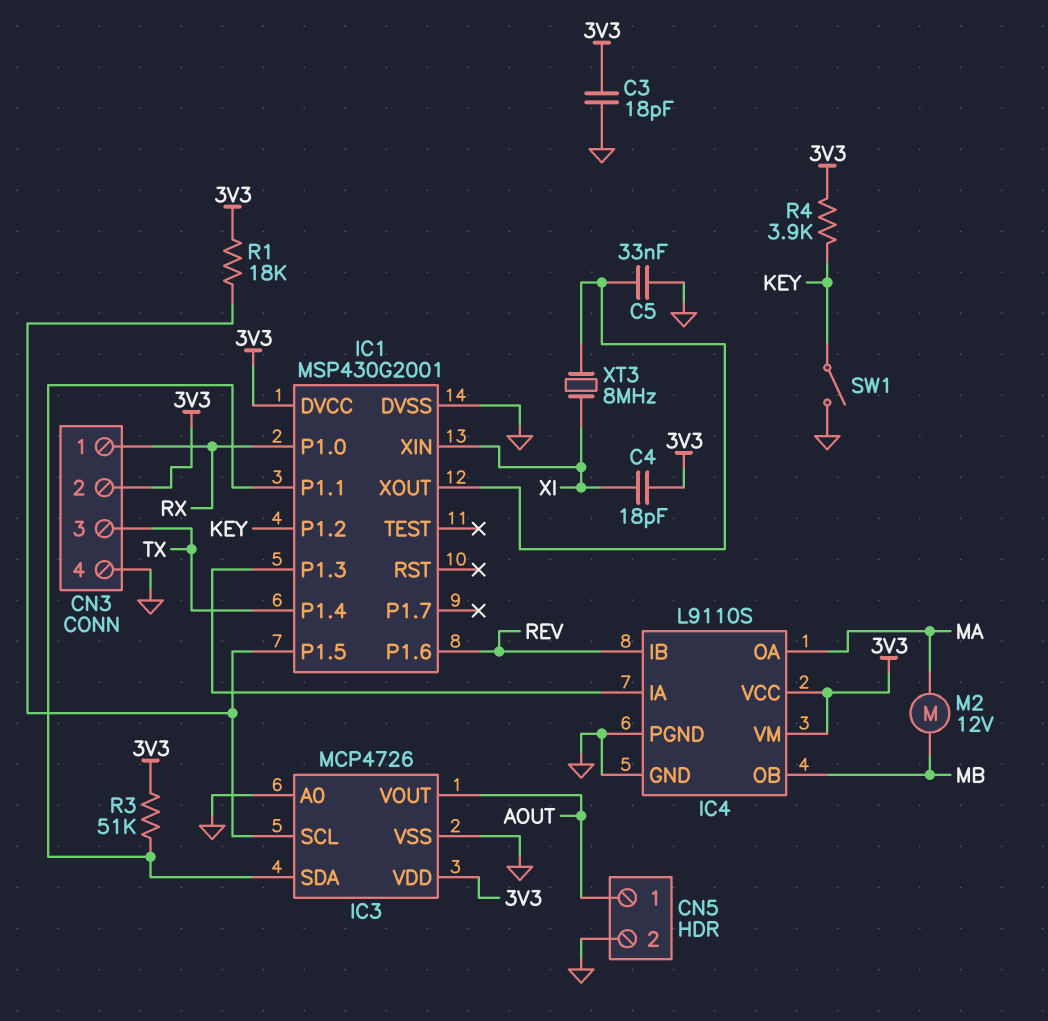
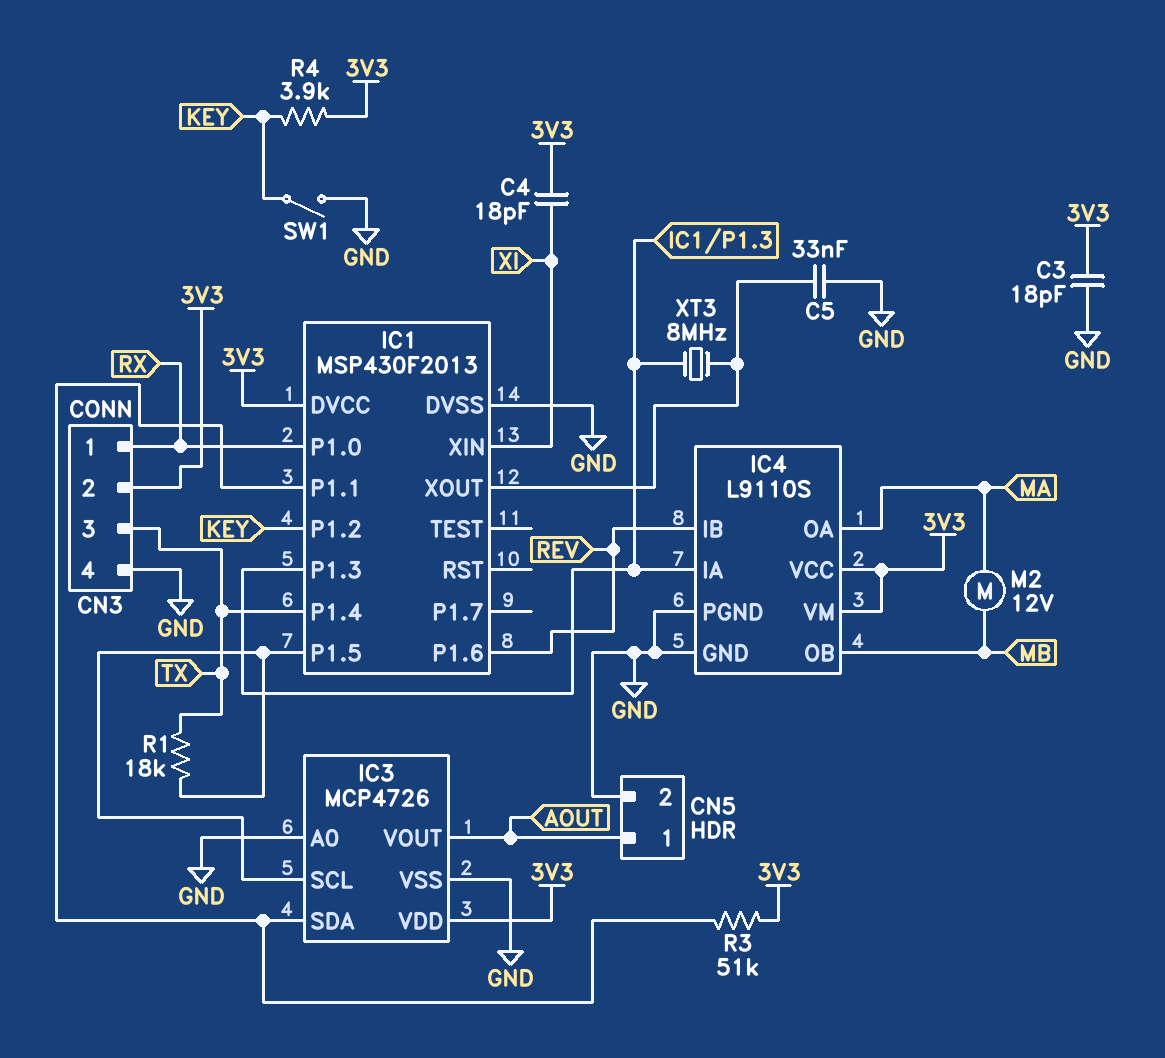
IC1: MSP430G2001 -> MSP430F2013
R1: 18k (3V3, IC1/P1.5) -> 18k (IC1/P1.5, TX)
XT3: 8MHz (IC1/XOUT, XI) -> 8MHz (IC1/P1.3, IC1/XOUT)

